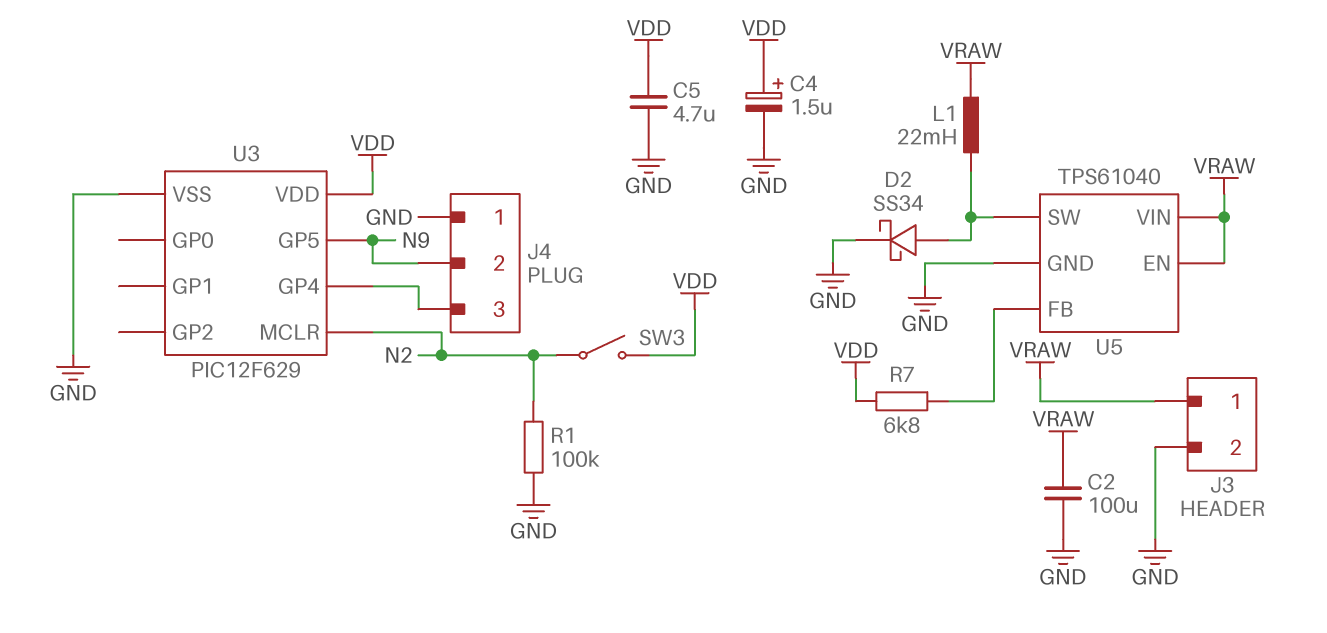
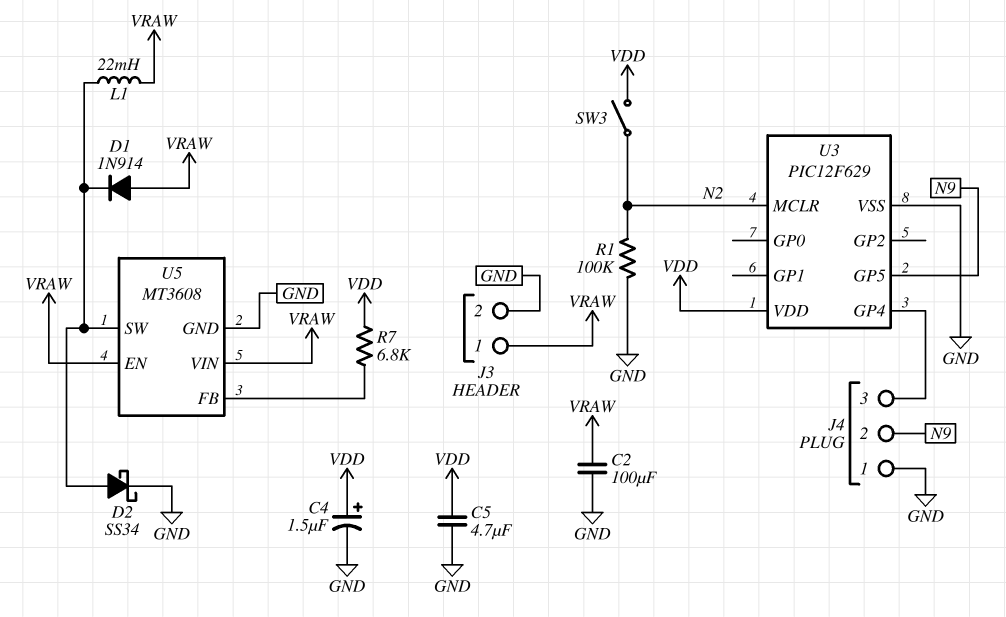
D1: none -> diode 1N914 (A VRAW, K U5/SW)
U5: TPS61040 -> MT3608

